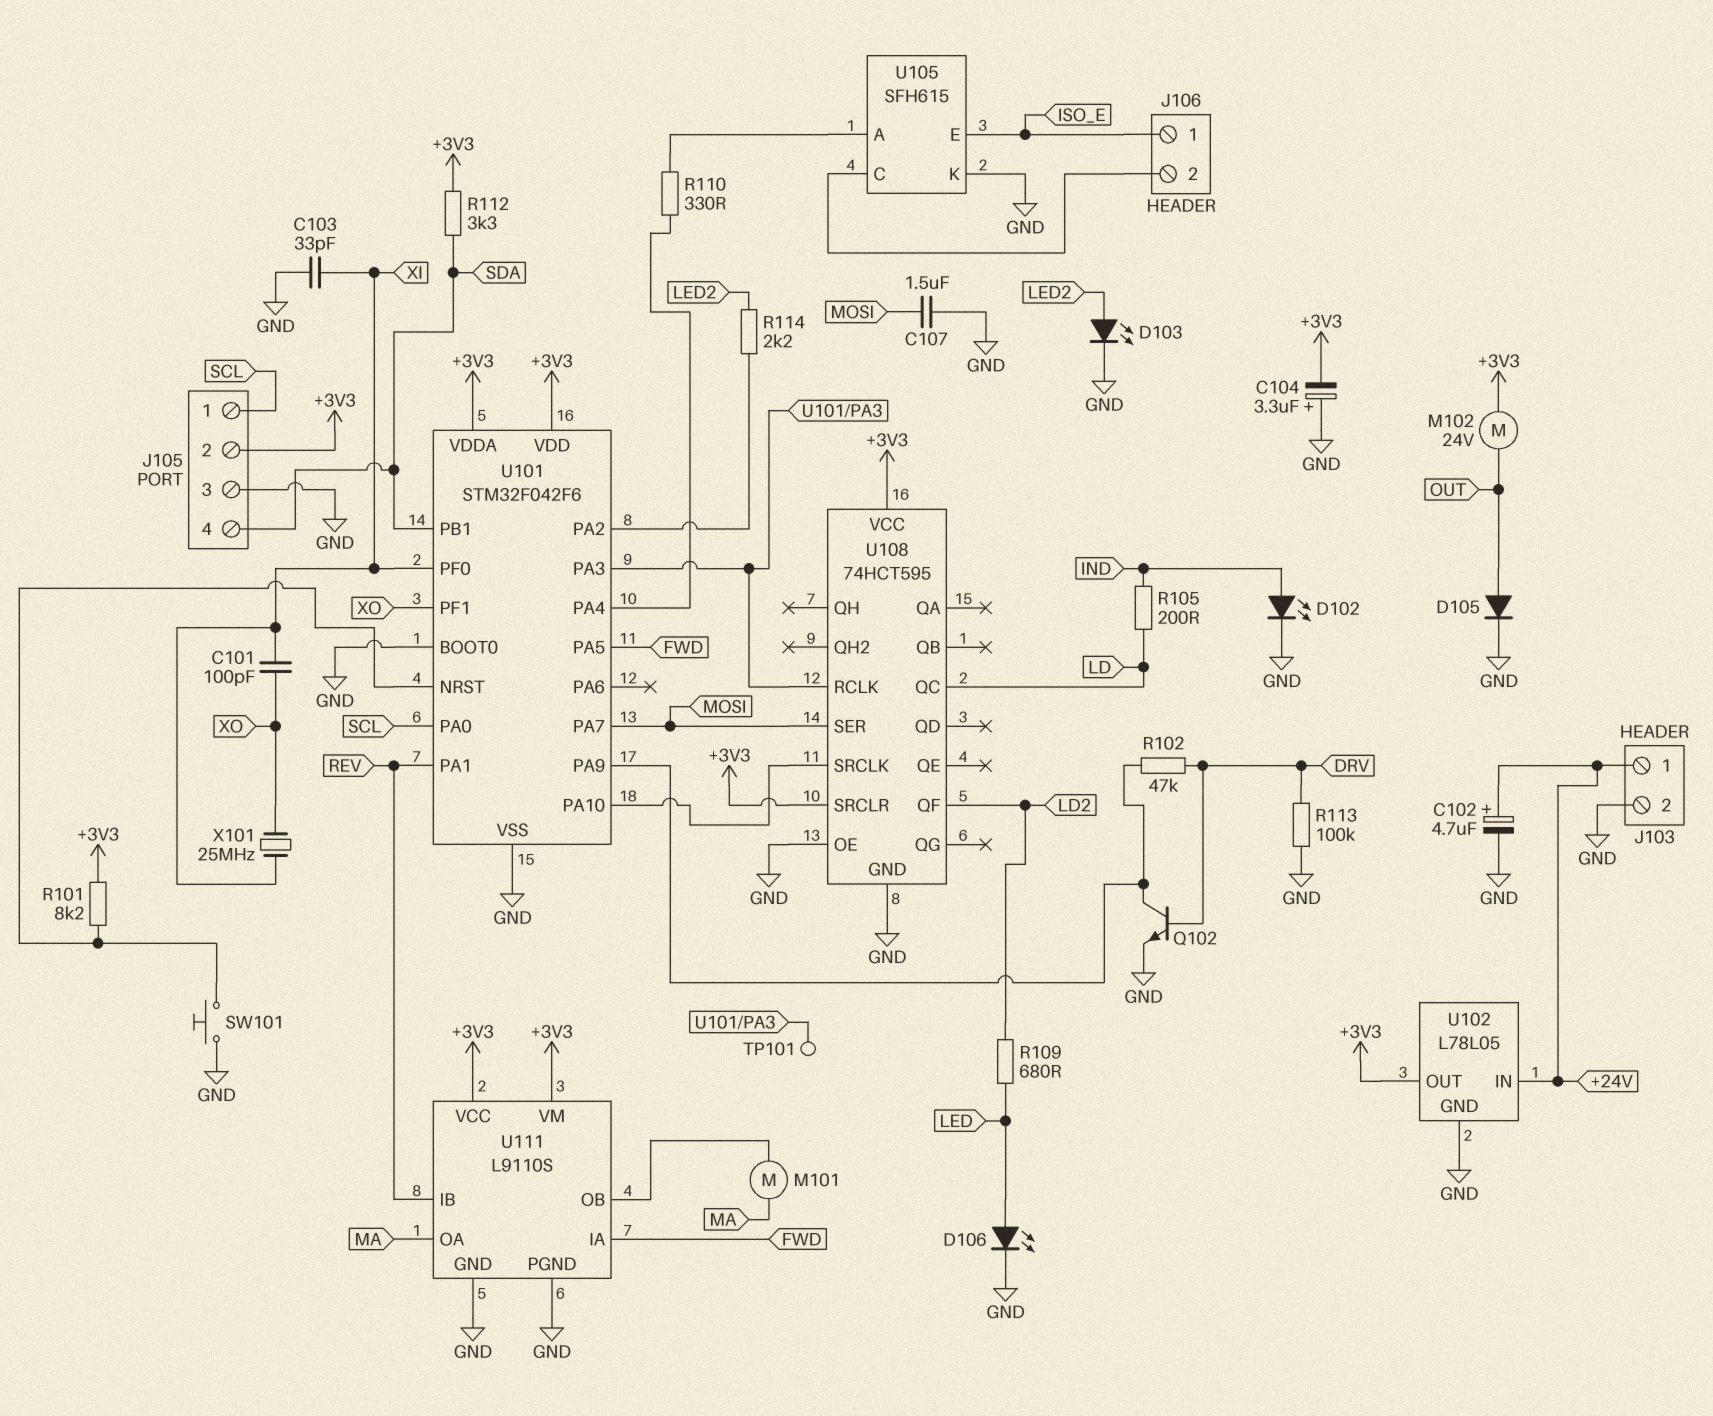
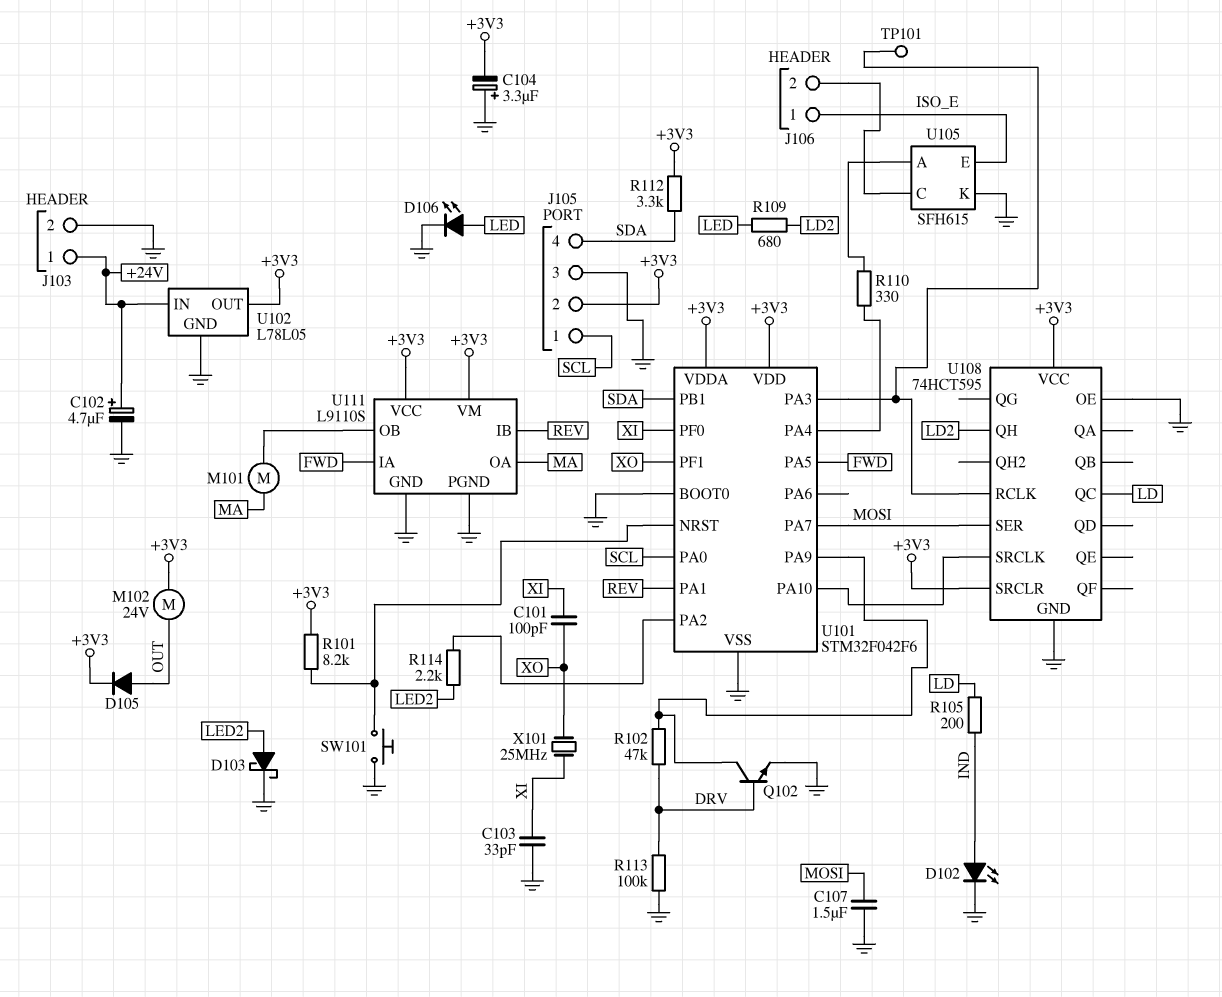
D103: LED (A LED2, K GND) -> schottky (A LED2, K GND)
D105: diode (A OUT, K GND) -> diode (A OUT, K +3V3)
U108 pin QF: LD2 -> none
U108 pin QH: none -> LD2

